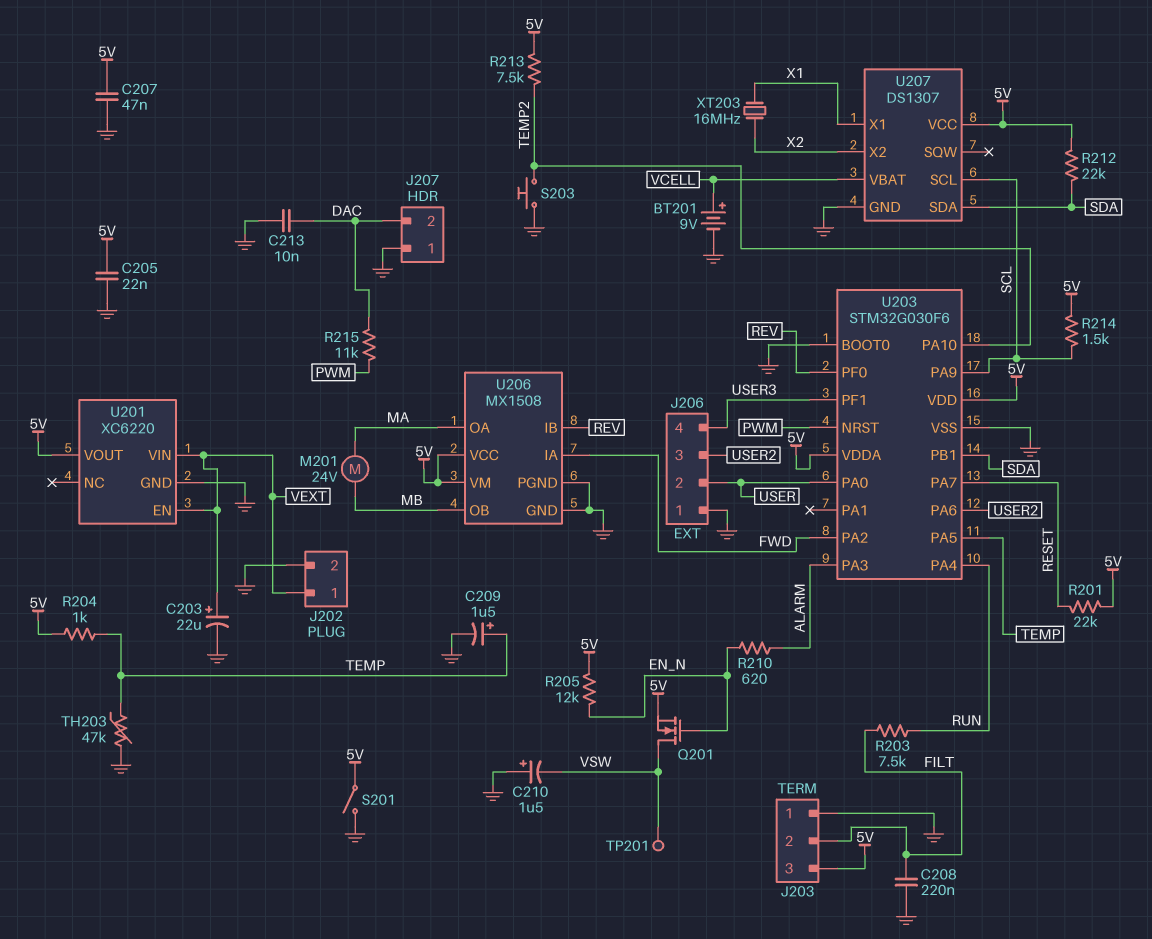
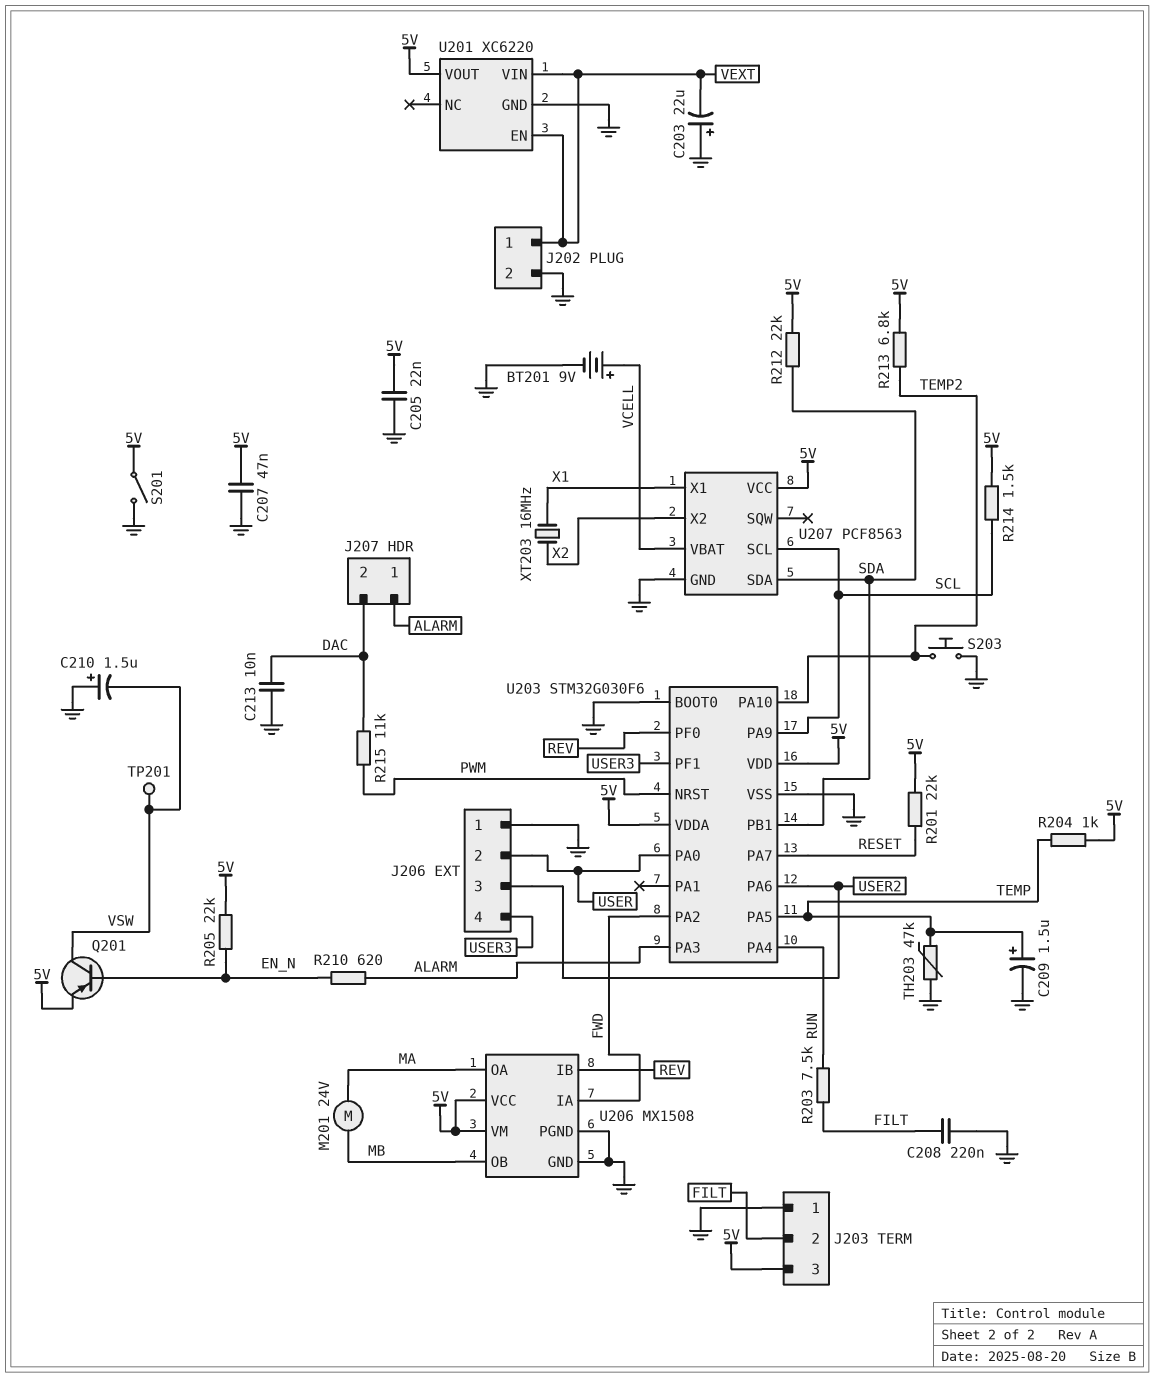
C203: 22uF (plus VEXT, minus GND) -> 22uF (plus GND, minus VEXT)
J207 pin 1: GND -> ALARM
Q201: NMOS (G EN_N, D VSW, S 5V) -> PNP (B EN_N, C VSW, E 5V)
R205: 12k (5V, EN_N) -> 22k (5V, EN_N)
R213: 7.5k (5V, TEMP2) -> 6.8k (5V, TEMP2)
U207: DS1307 -> PCF8563

